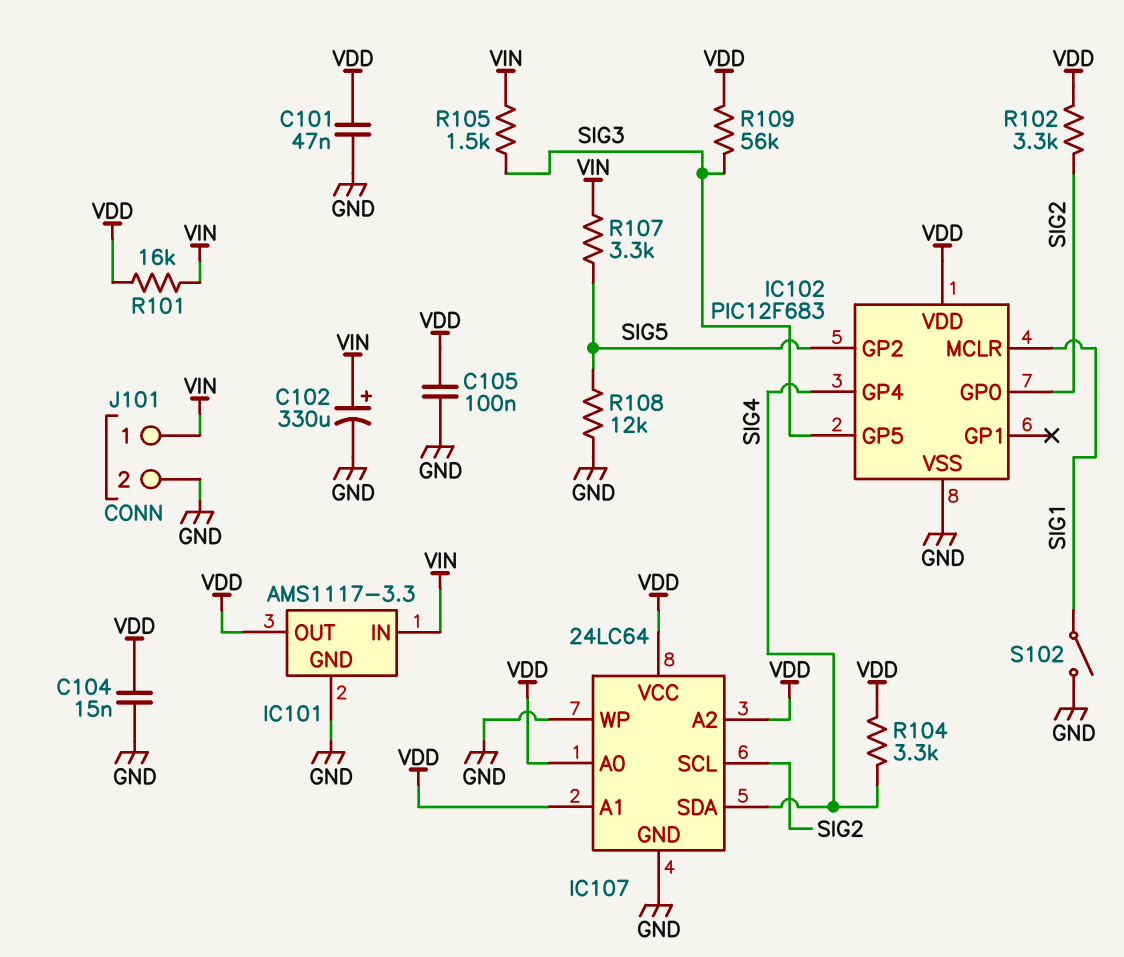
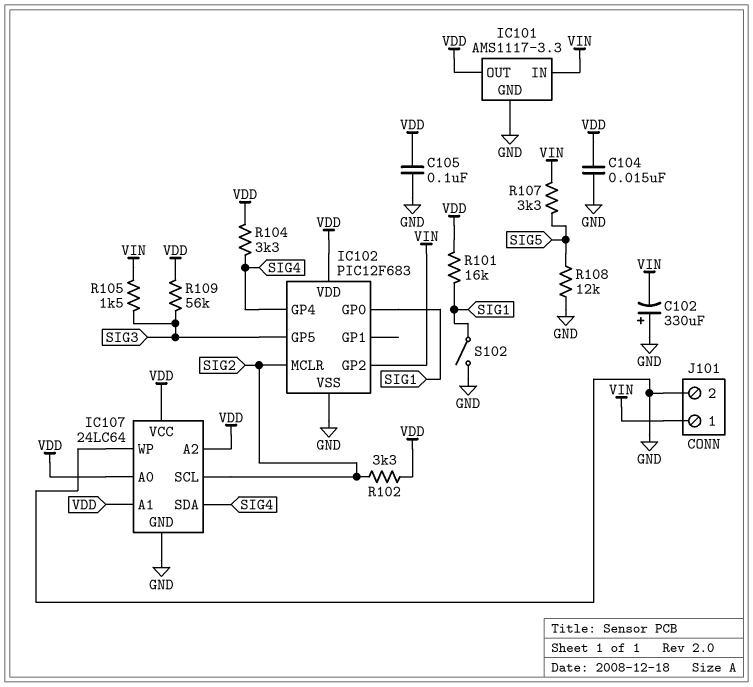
C101: 47nF (GND, VDD) -> none
C102: 330uF (plus VIN, minus GND) -> 330uF (plus GND, minus VIN)
IC102 pin GP0: SIG2 -> SIG1
IC102 pin GP2: SIG5 -> VIN
IC102 pin MCLR: SIG1 -> SIG2
R101: 16k (VDD, VIN) -> 16k (SIG1, VDD)

